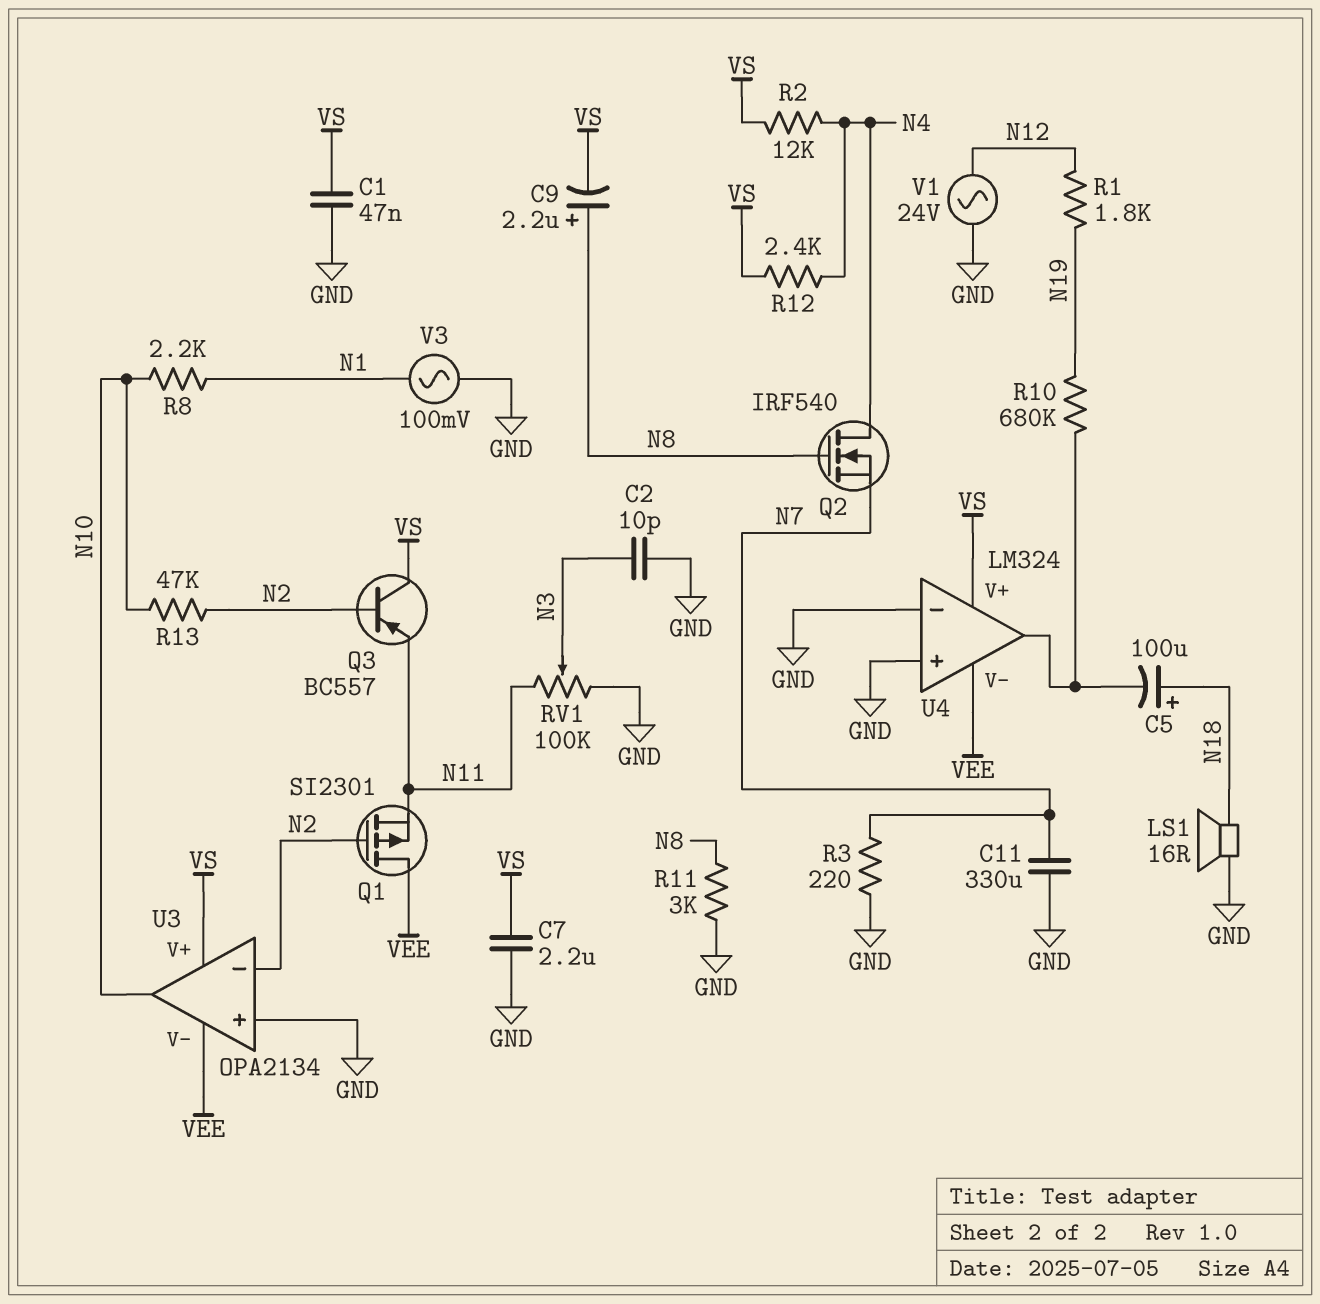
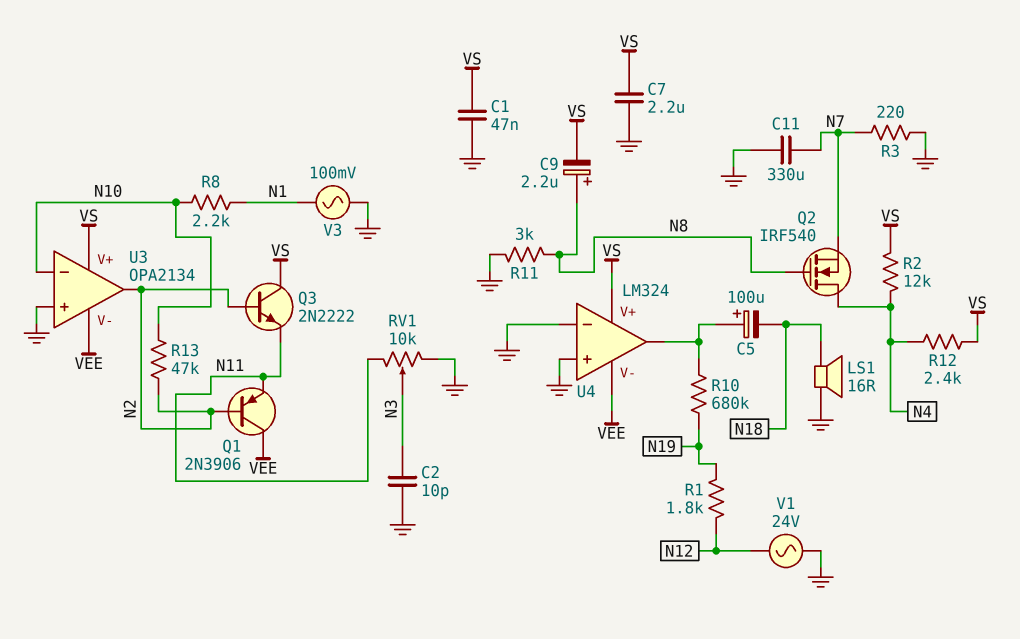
C5: 100uF (plus N18, minus U4/out) -> 100uF (plus U4/out, minus N18)
Q1: PMOS SI2301 (G N2, D VEE, S N11) -> PNP 2N3906 (B N2, C VEE, E N11)
Q3: PNP BC557 (B N2, C VS, E N11) -> NPN 2N2222 (B N2, C VS, E N11)
RV1: 100k (GND, N11, wiper N3) -> 10k (GND, N11, wiper N3)
U3 pin in-: N2 -> N10
U3 pin out: N10 -> N2

